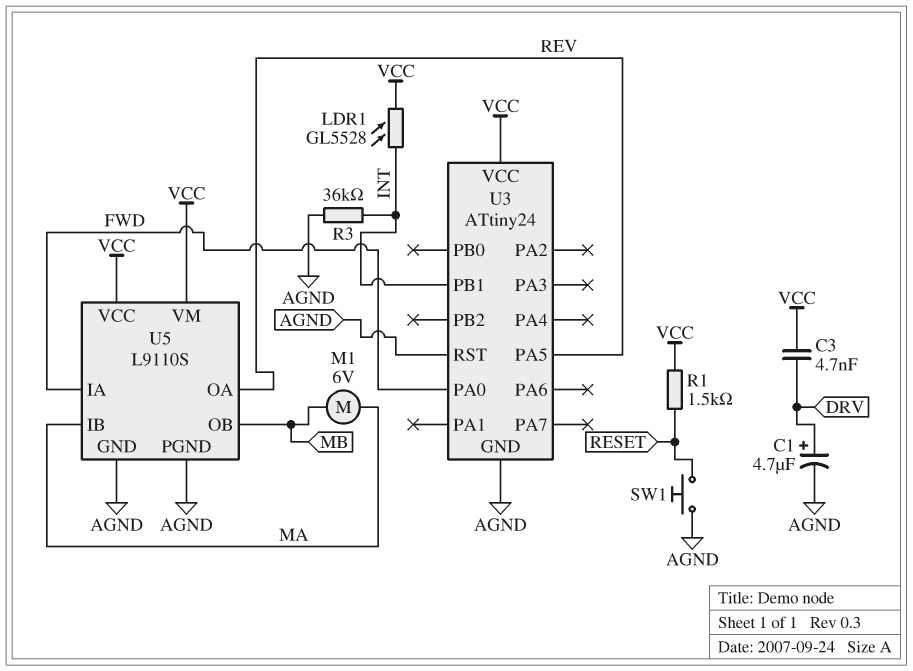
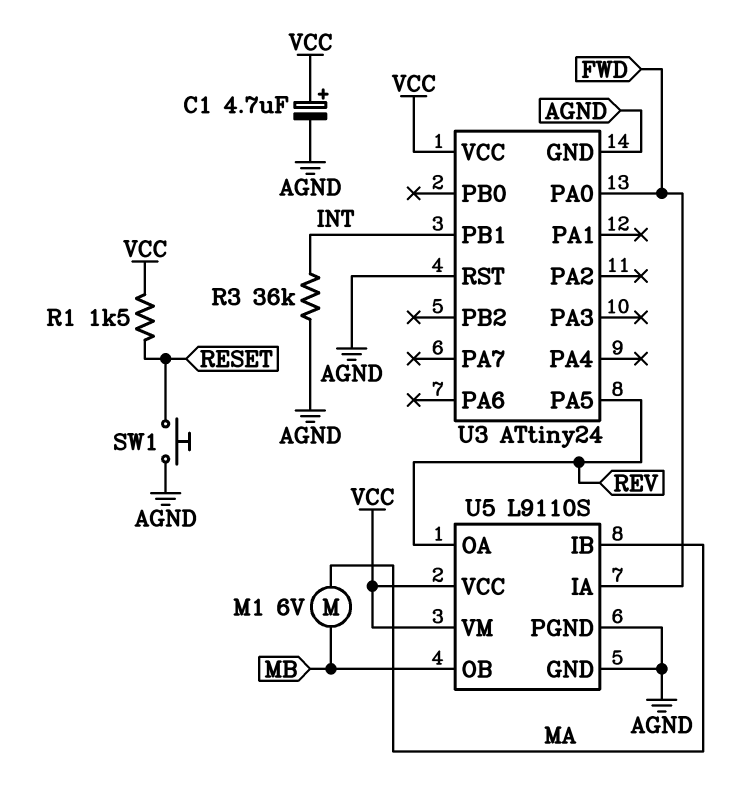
C1: 4.7uF (plus DRV, minus AGND) -> 4.7uF (plus VCC, minus AGND)
C3: 4.7nF (DRV, VCC) -> none
LDR1: GL5528 (INT, VCC) -> none

